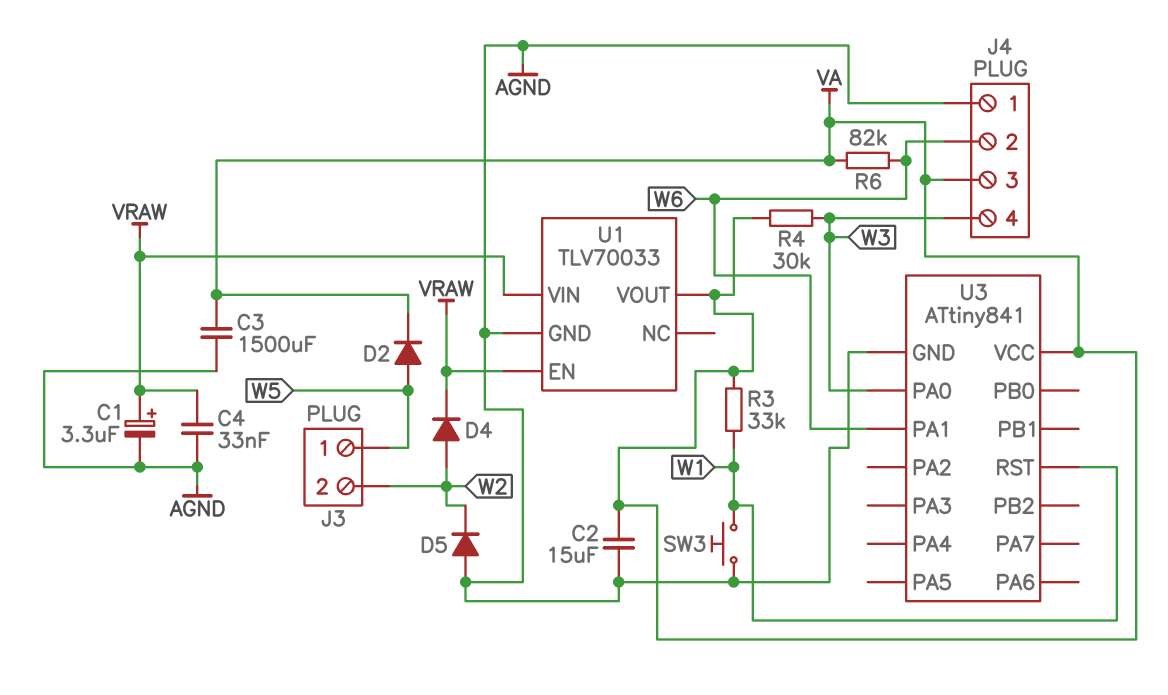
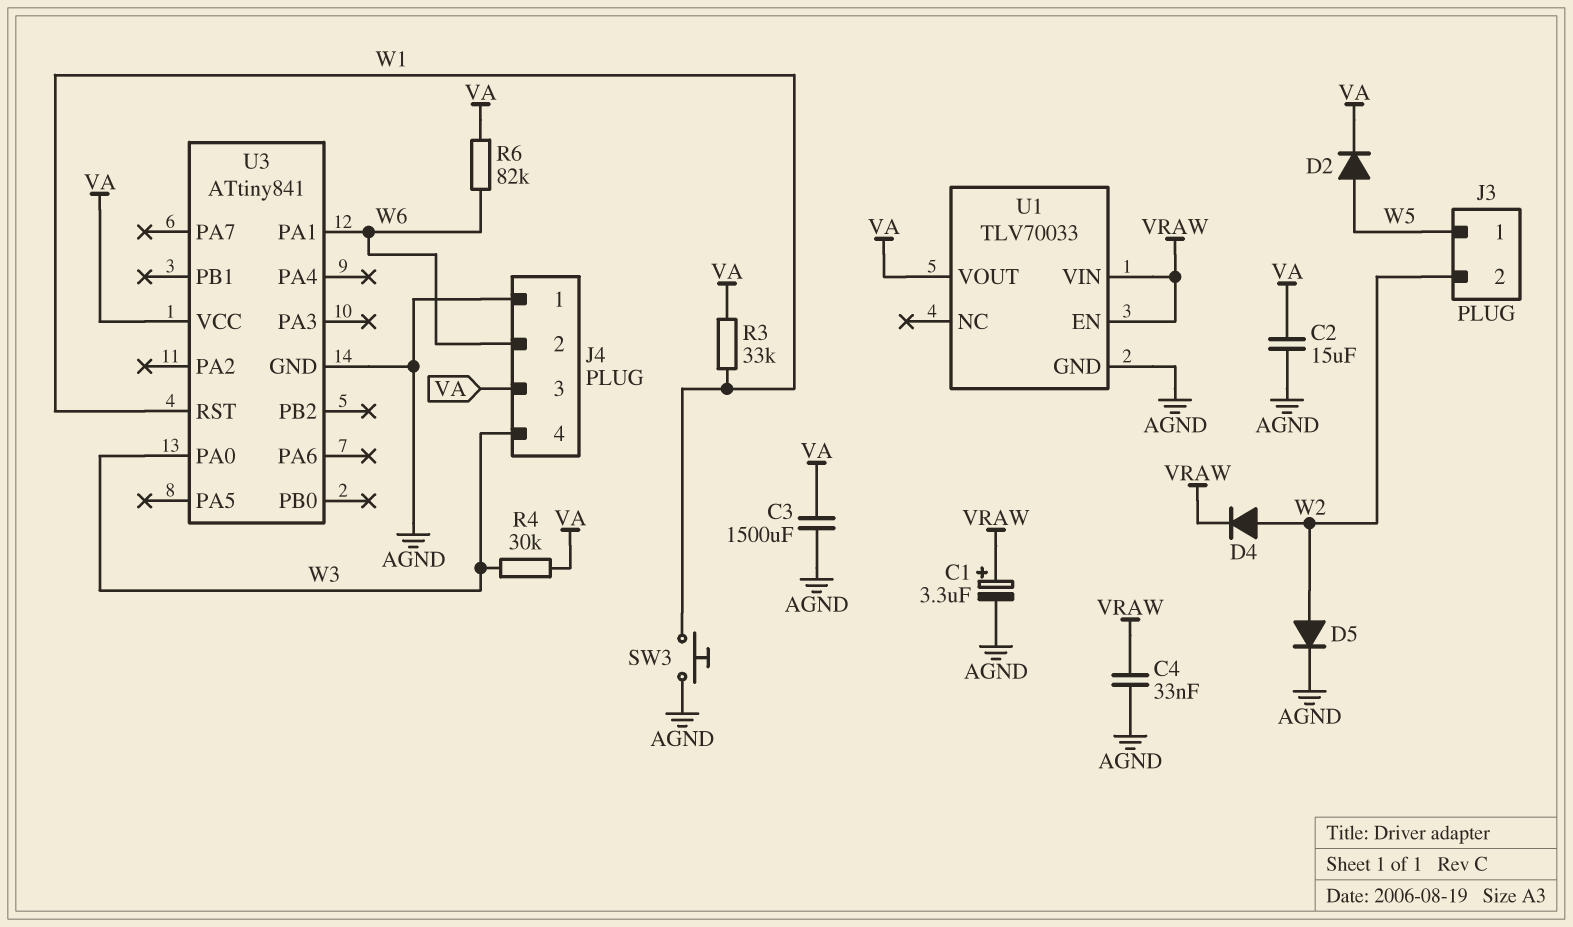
D5: diode (A AGND, K W2) -> diode (A W2, K AGND)

